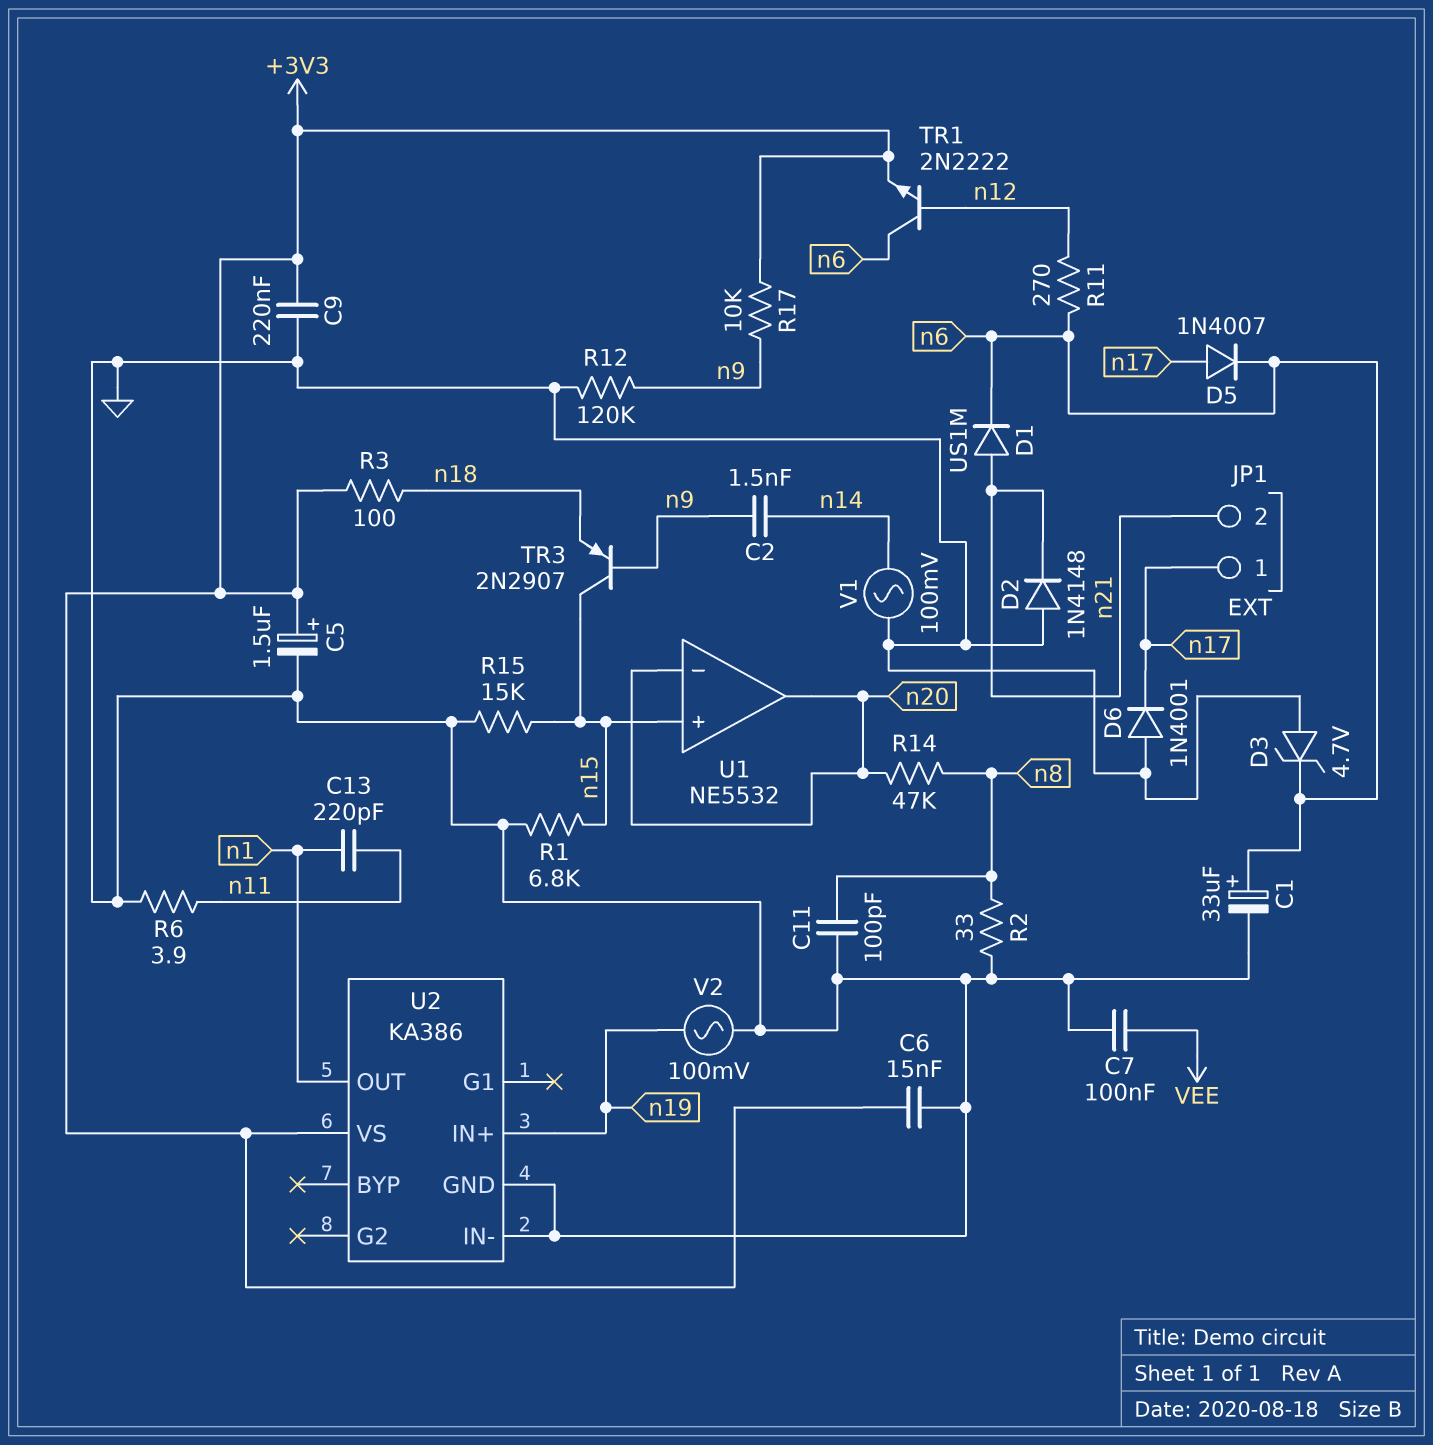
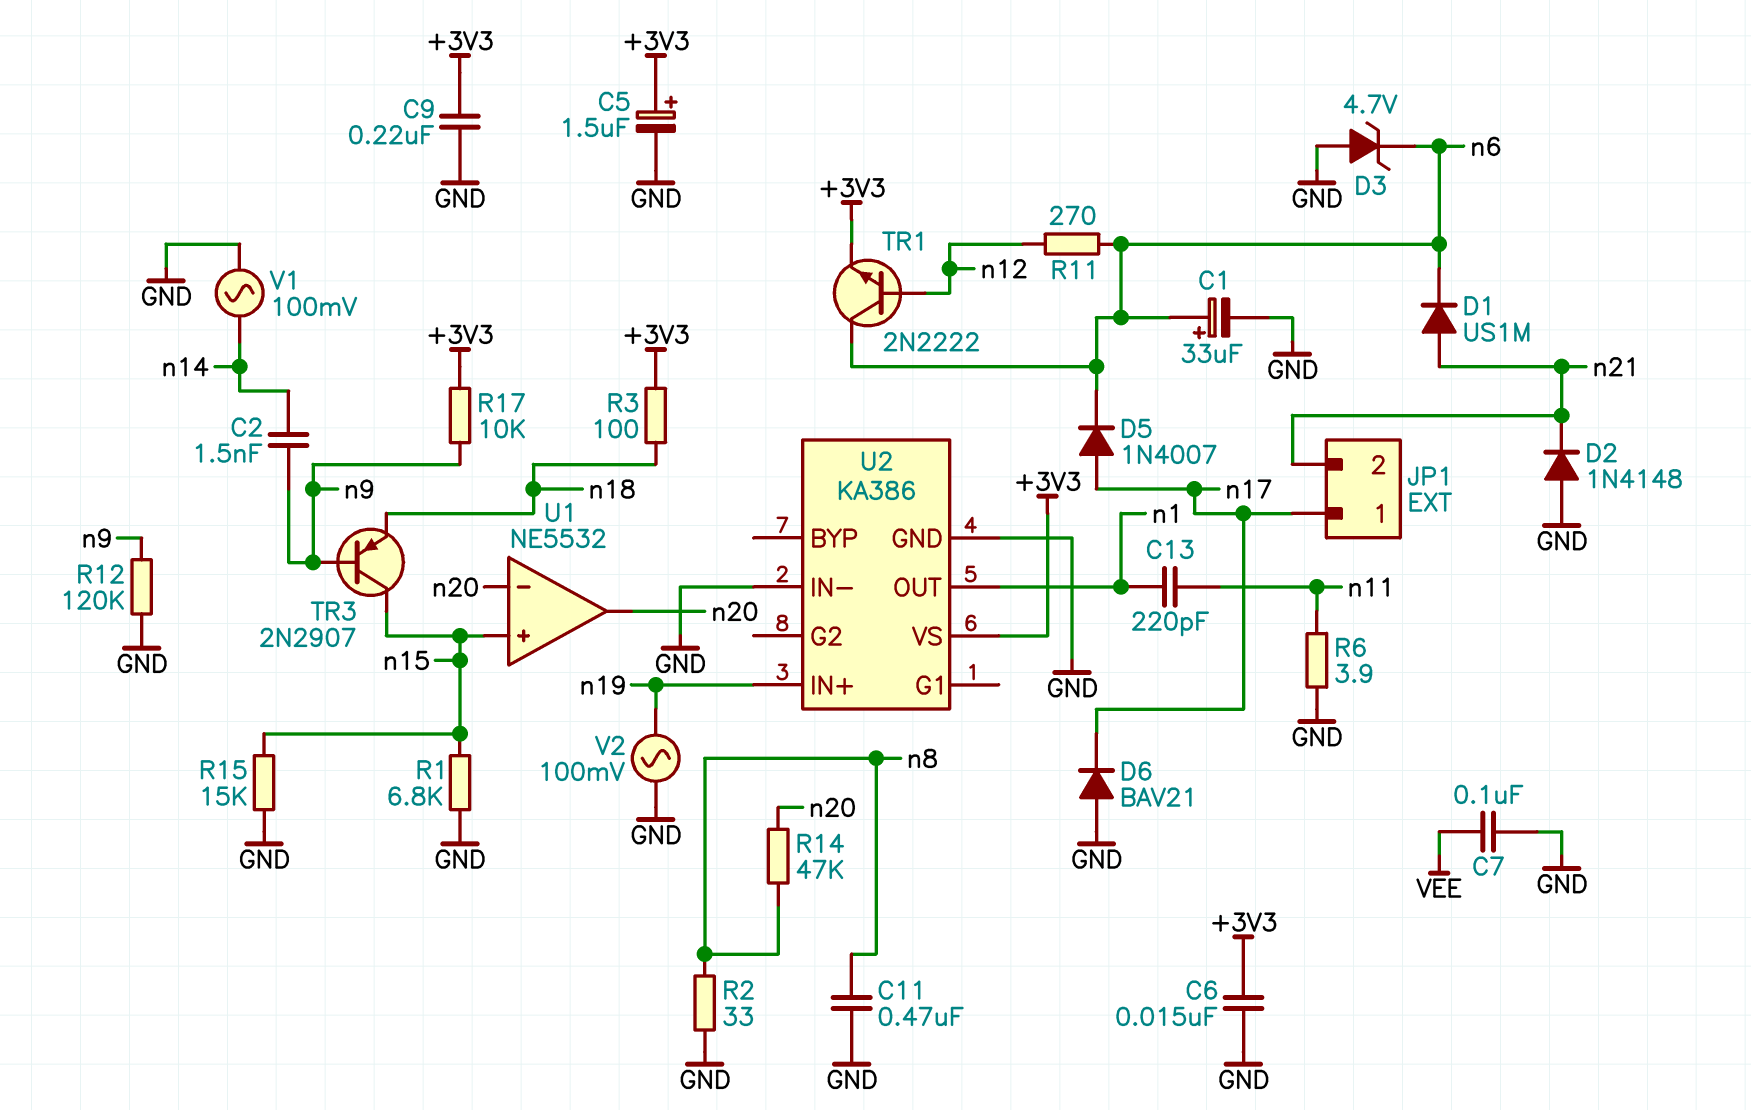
C11: 100pF (GND, n8) -> 470nF (GND, n8)
D6: diode 1N4001 (A GND, K n17) -> diode BAV21 (A GND, K n17)

